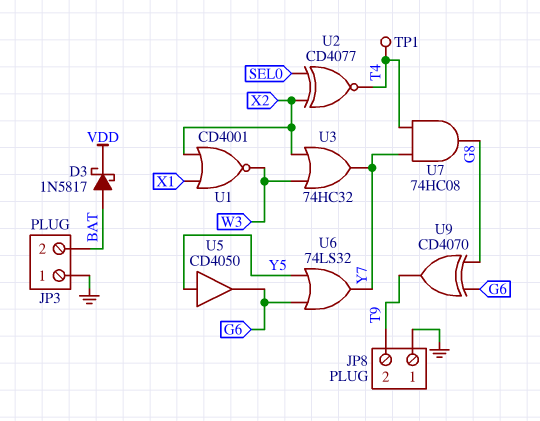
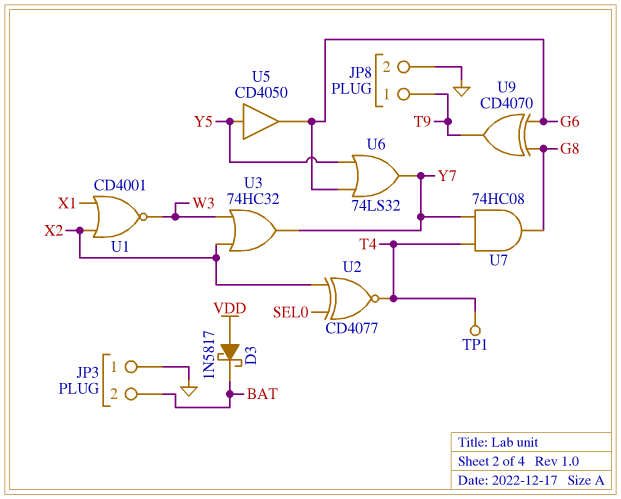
D3: schottky 1N5817 (A BAT, K VDD) -> schottky 1N5817 (A VDD, K BAT)
JP8 pin 1: GND -> T9
JP8 pin 2: T9 -> GND

